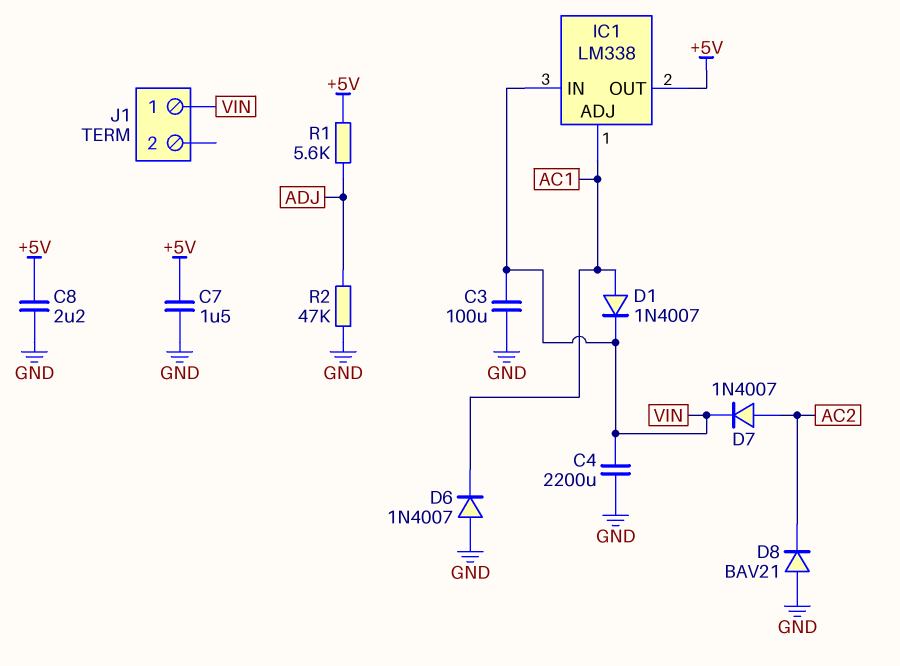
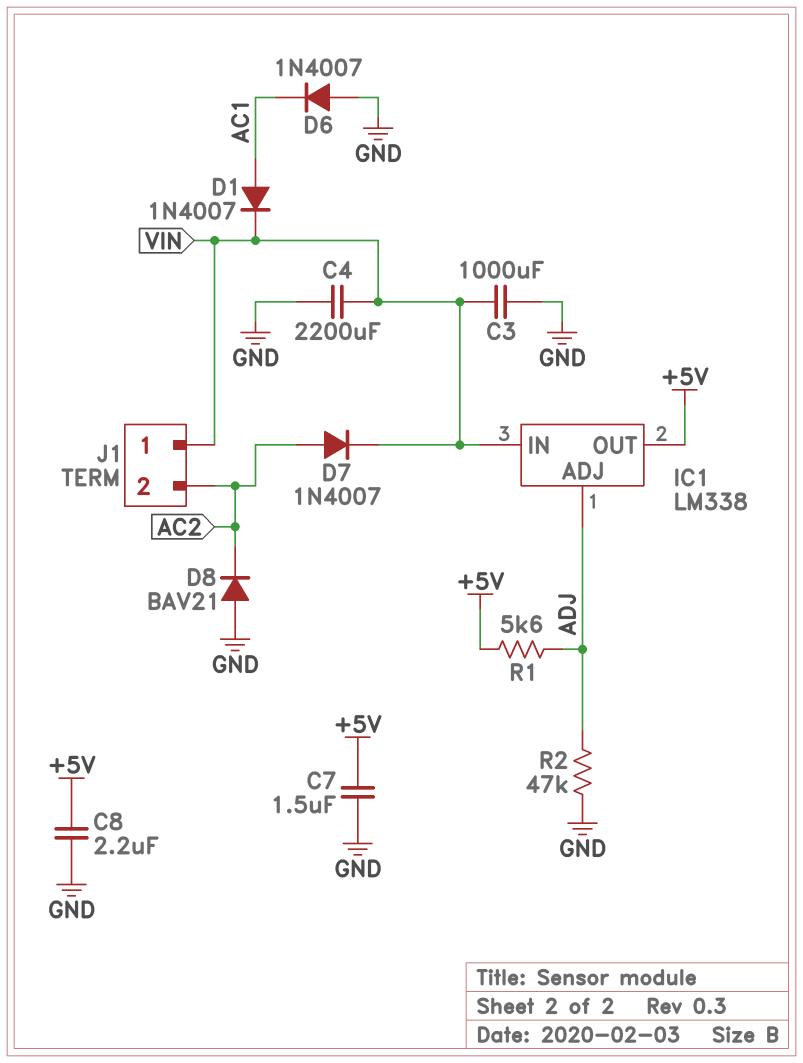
C3: 100uF (GND, VIN) -> 1000uF (GND, VIN)
IC1 pin ADJ: AC1 -> ADJ
J1 pin 2: none -> AC2

